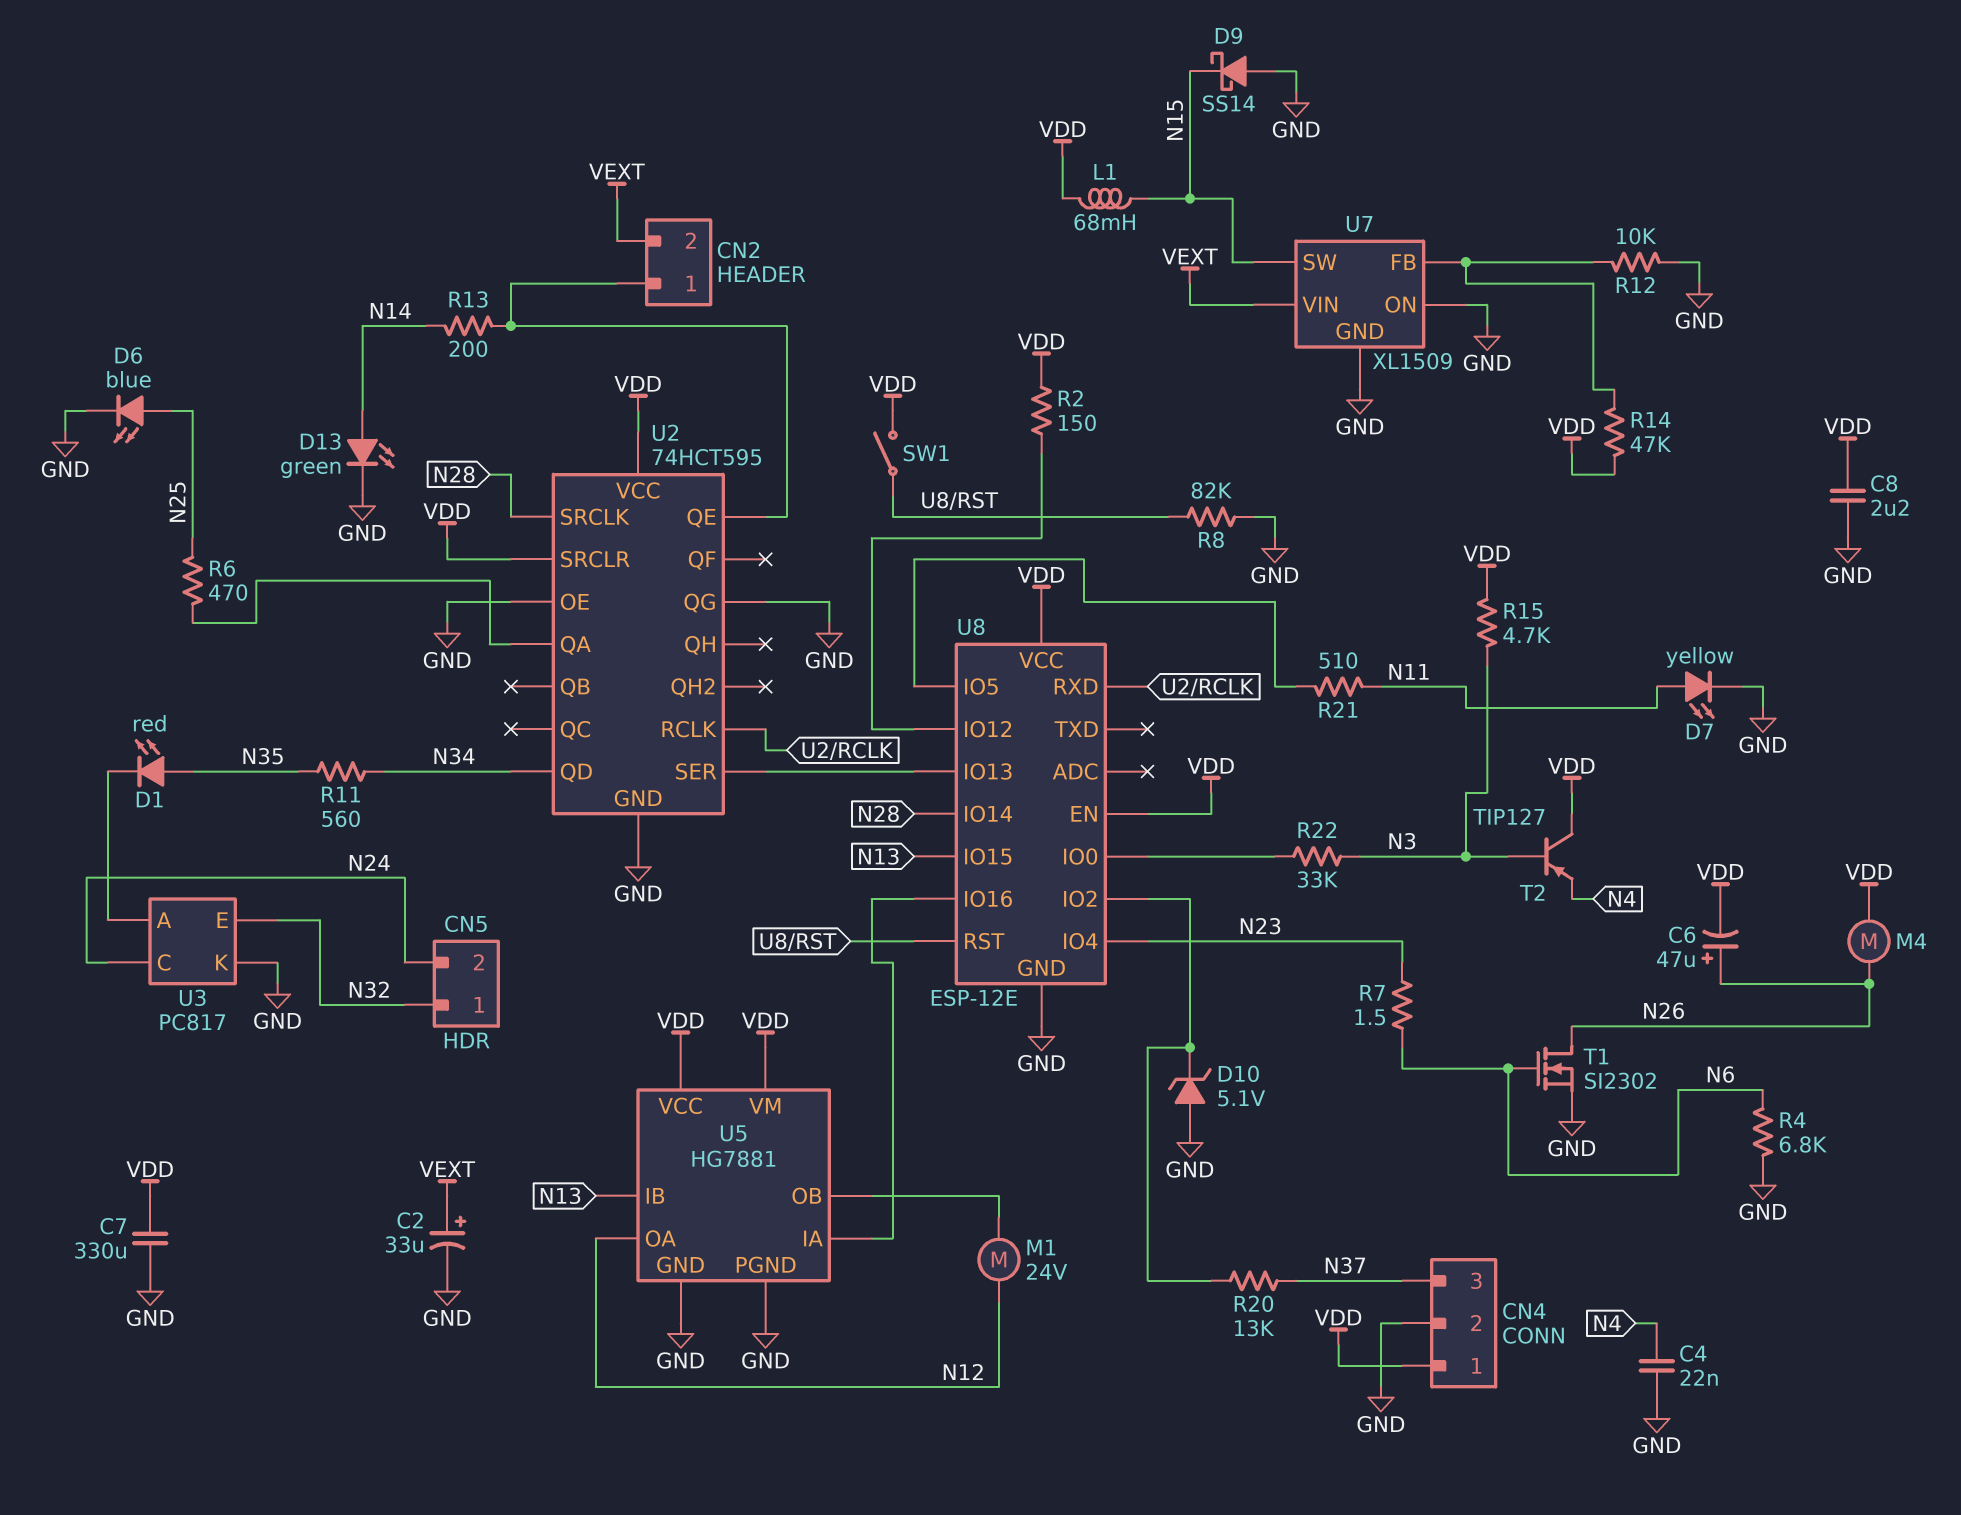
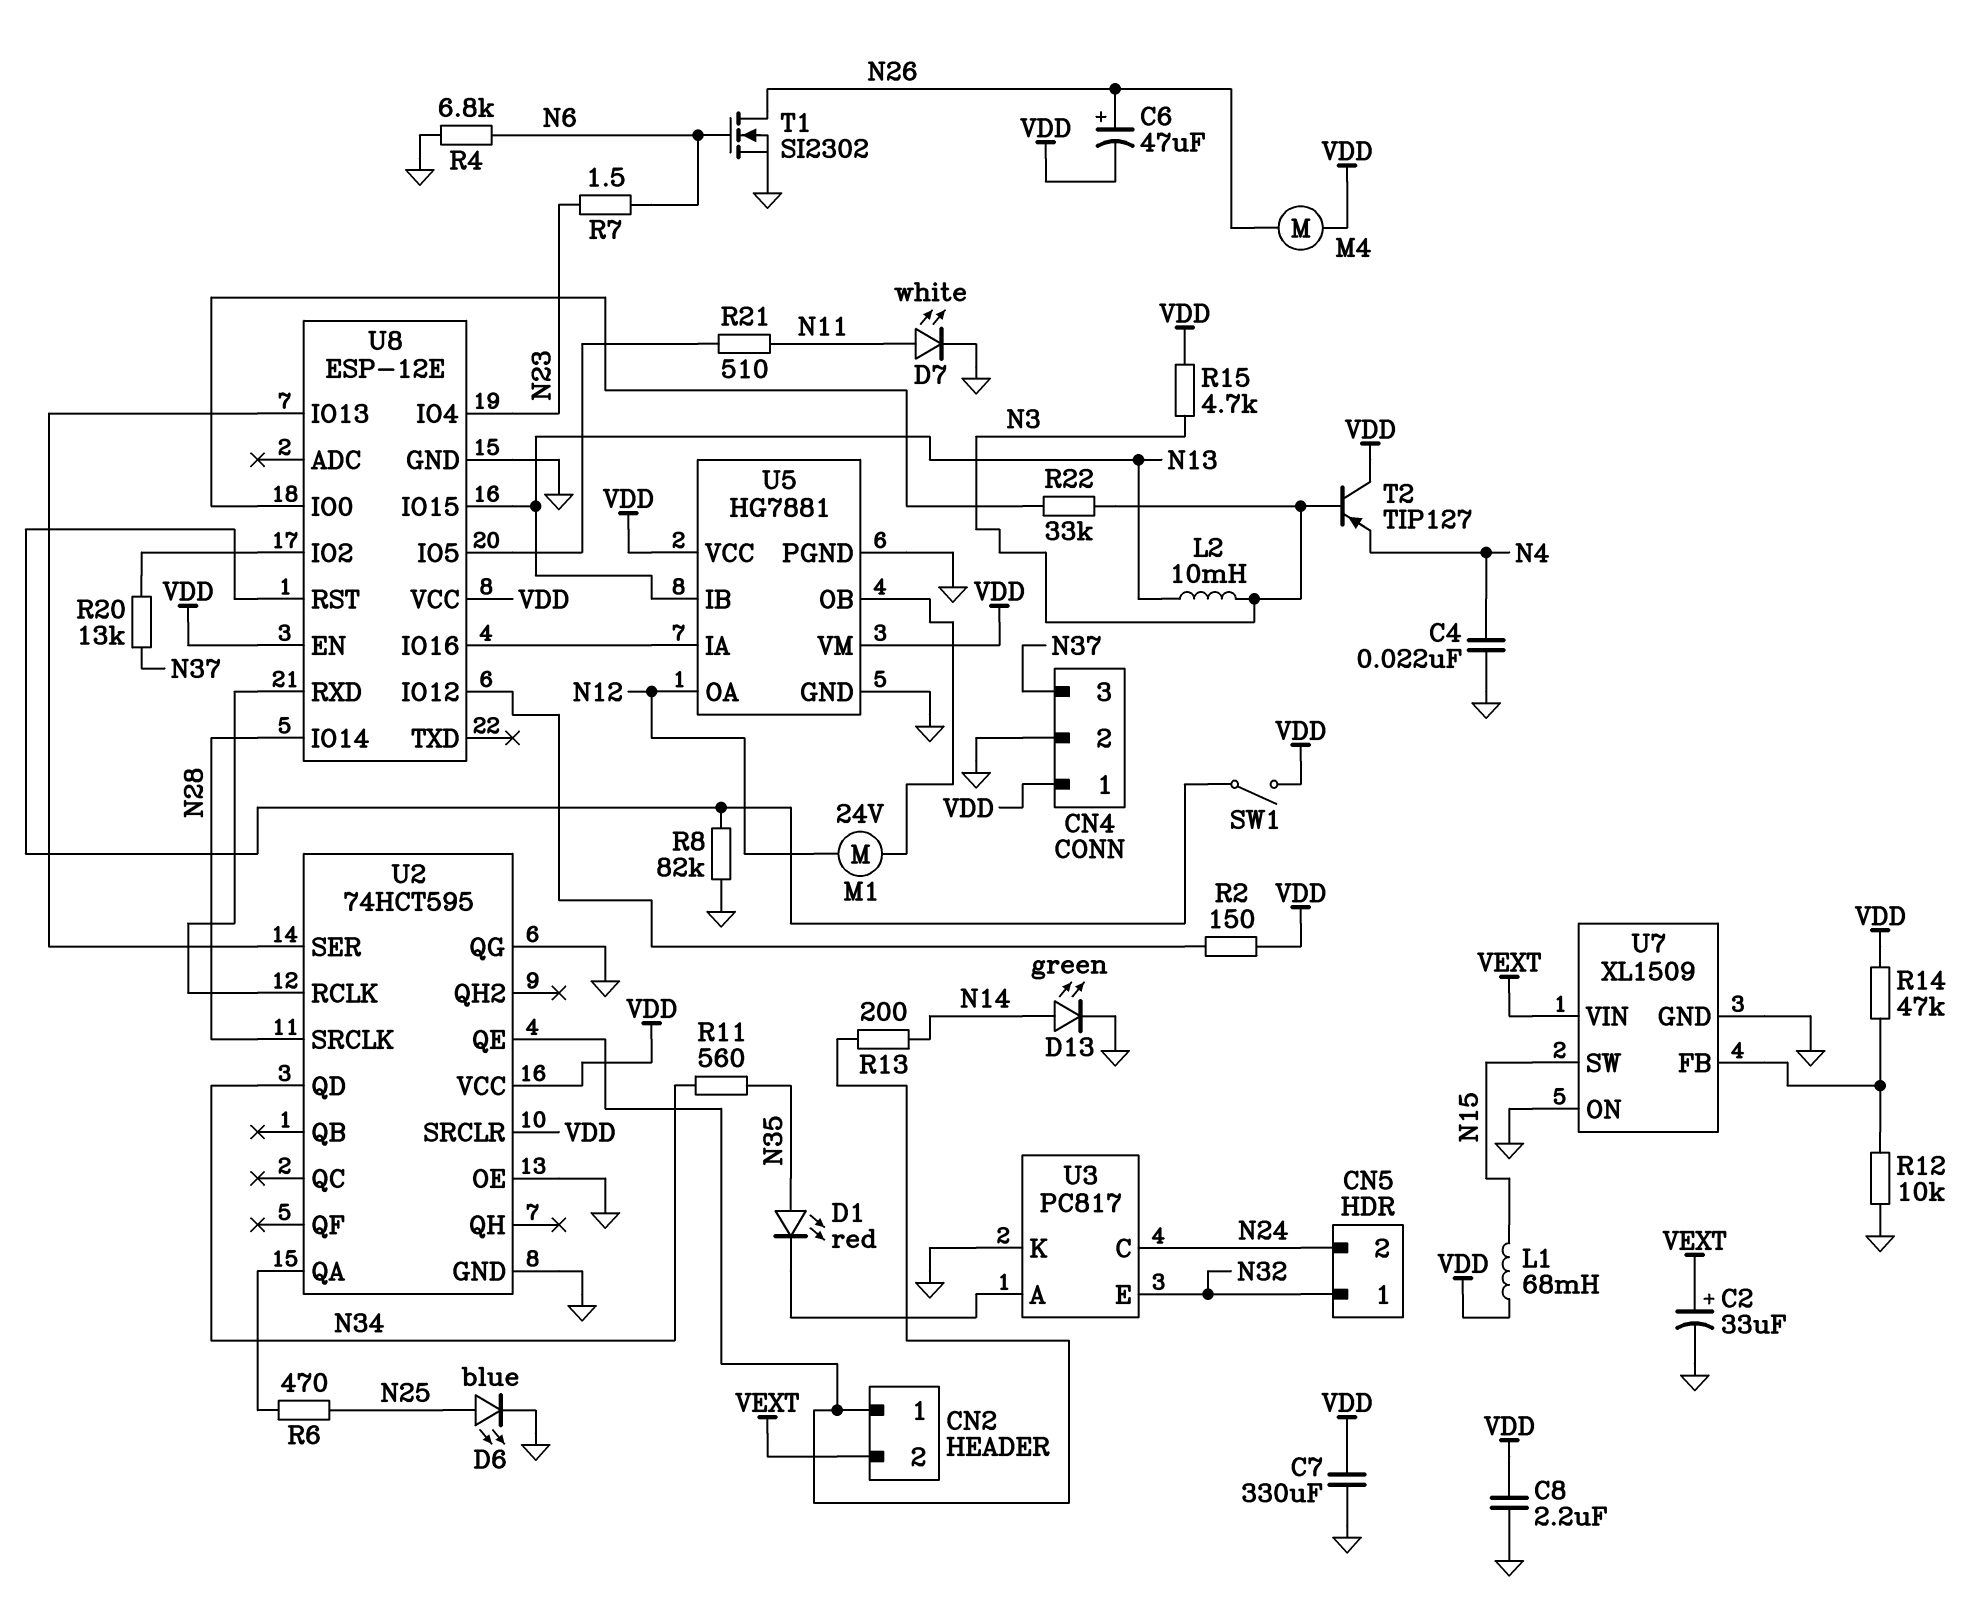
D7: LED yellow (A N11, K GND) -> LED white (A N11, K GND)
D9: schottky SS14 (A GND, K N15) -> none
D10: zener 5.1V (A GND, K U8/IO2) -> none
L2: none -> 10mH (N3, N13)

